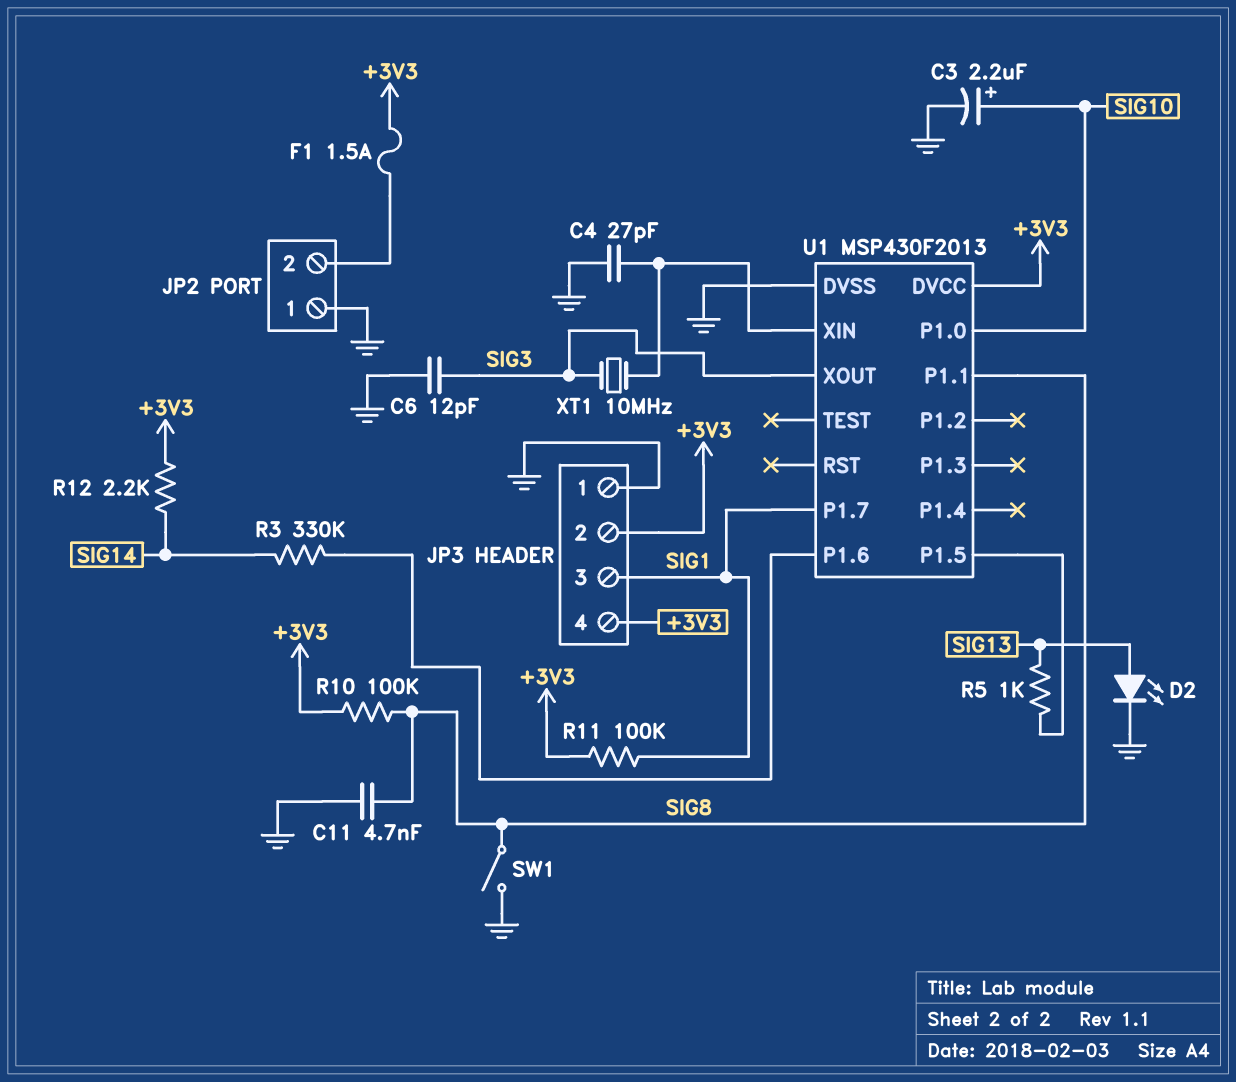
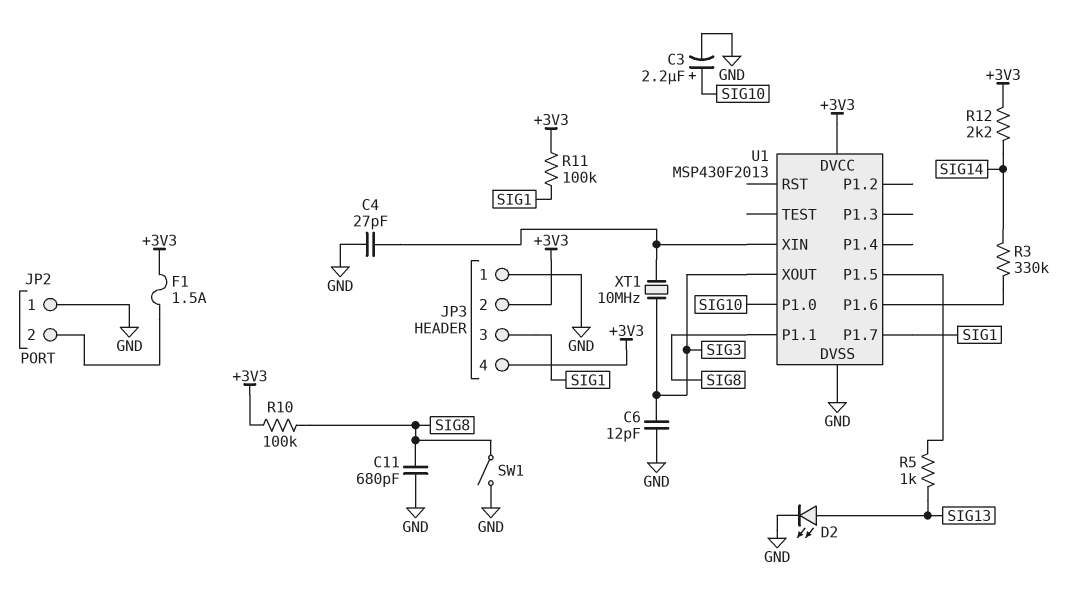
C11: 4.7nF (GND, SIG8) -> 680pF (GND, SIG8)

